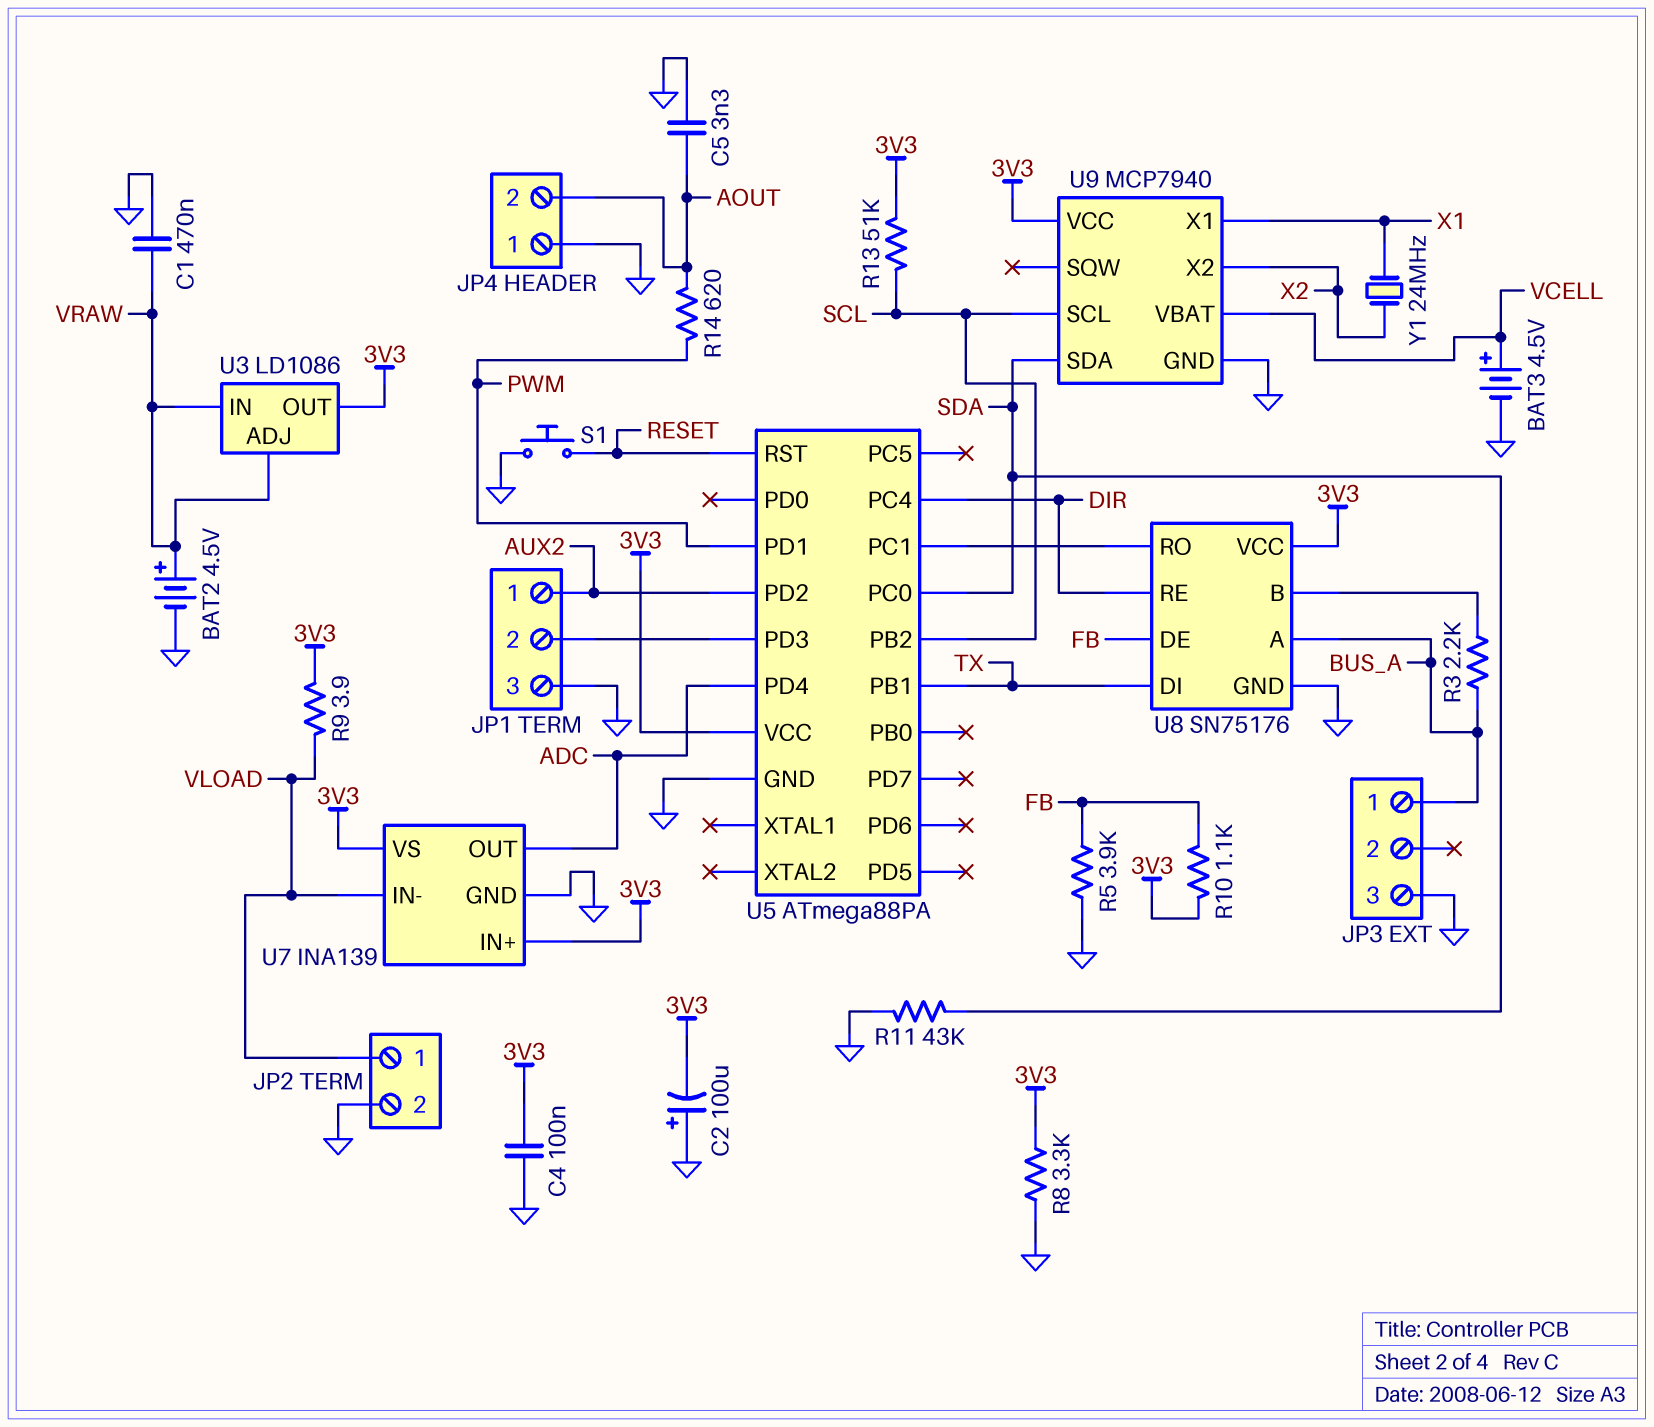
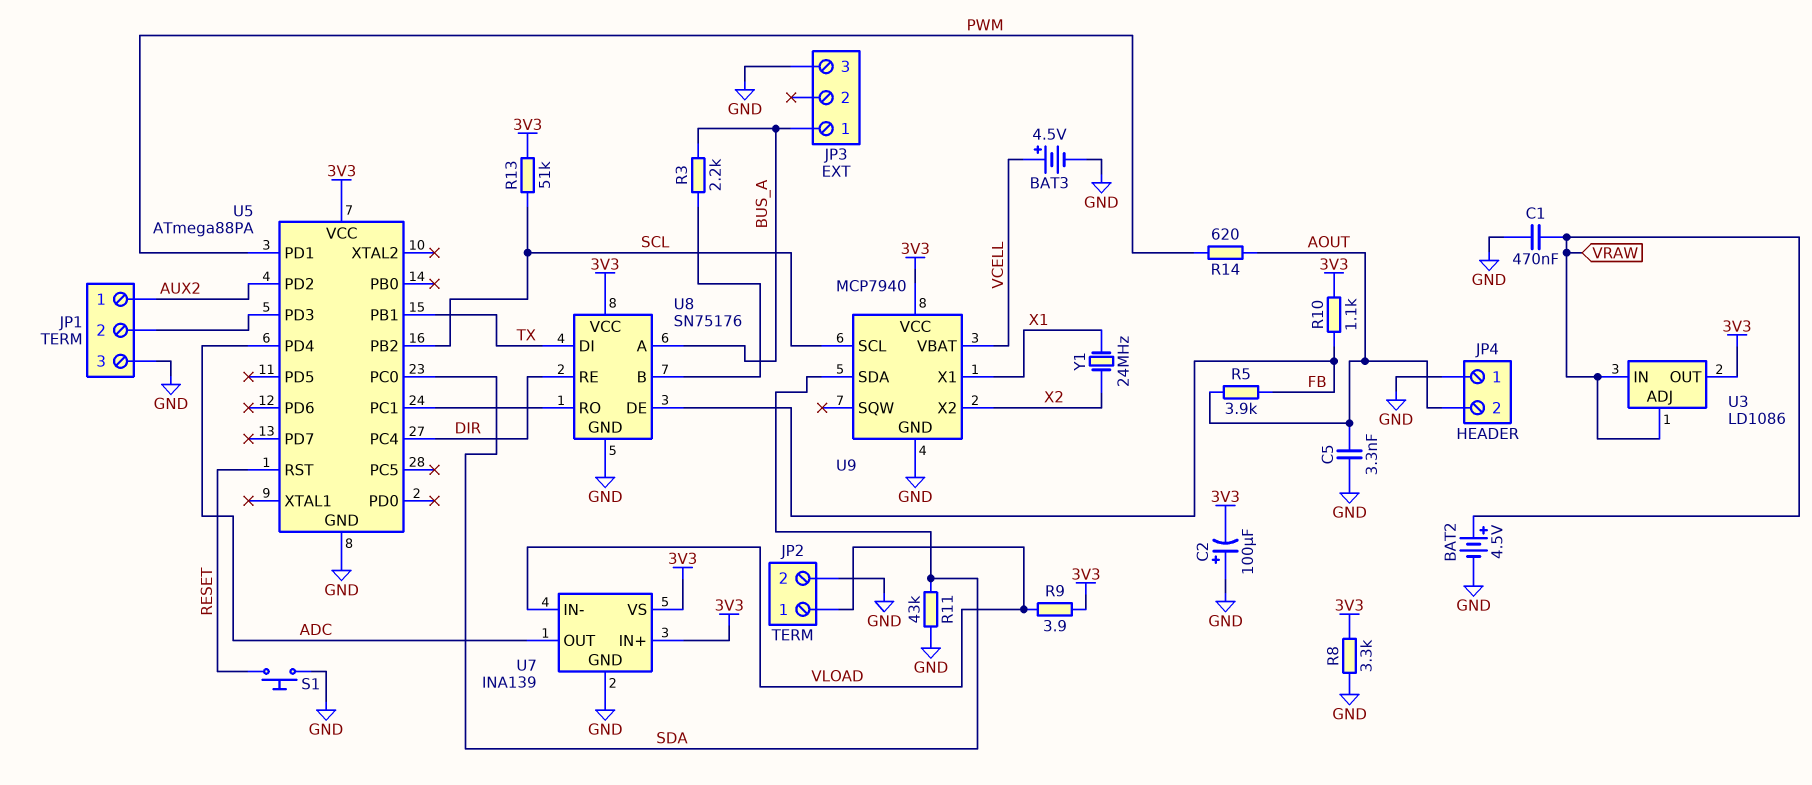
C4: 100nF (3V3, GND) -> none
R5: 3.9k (FB, GND) -> 3.9k (AOUT, FB)

